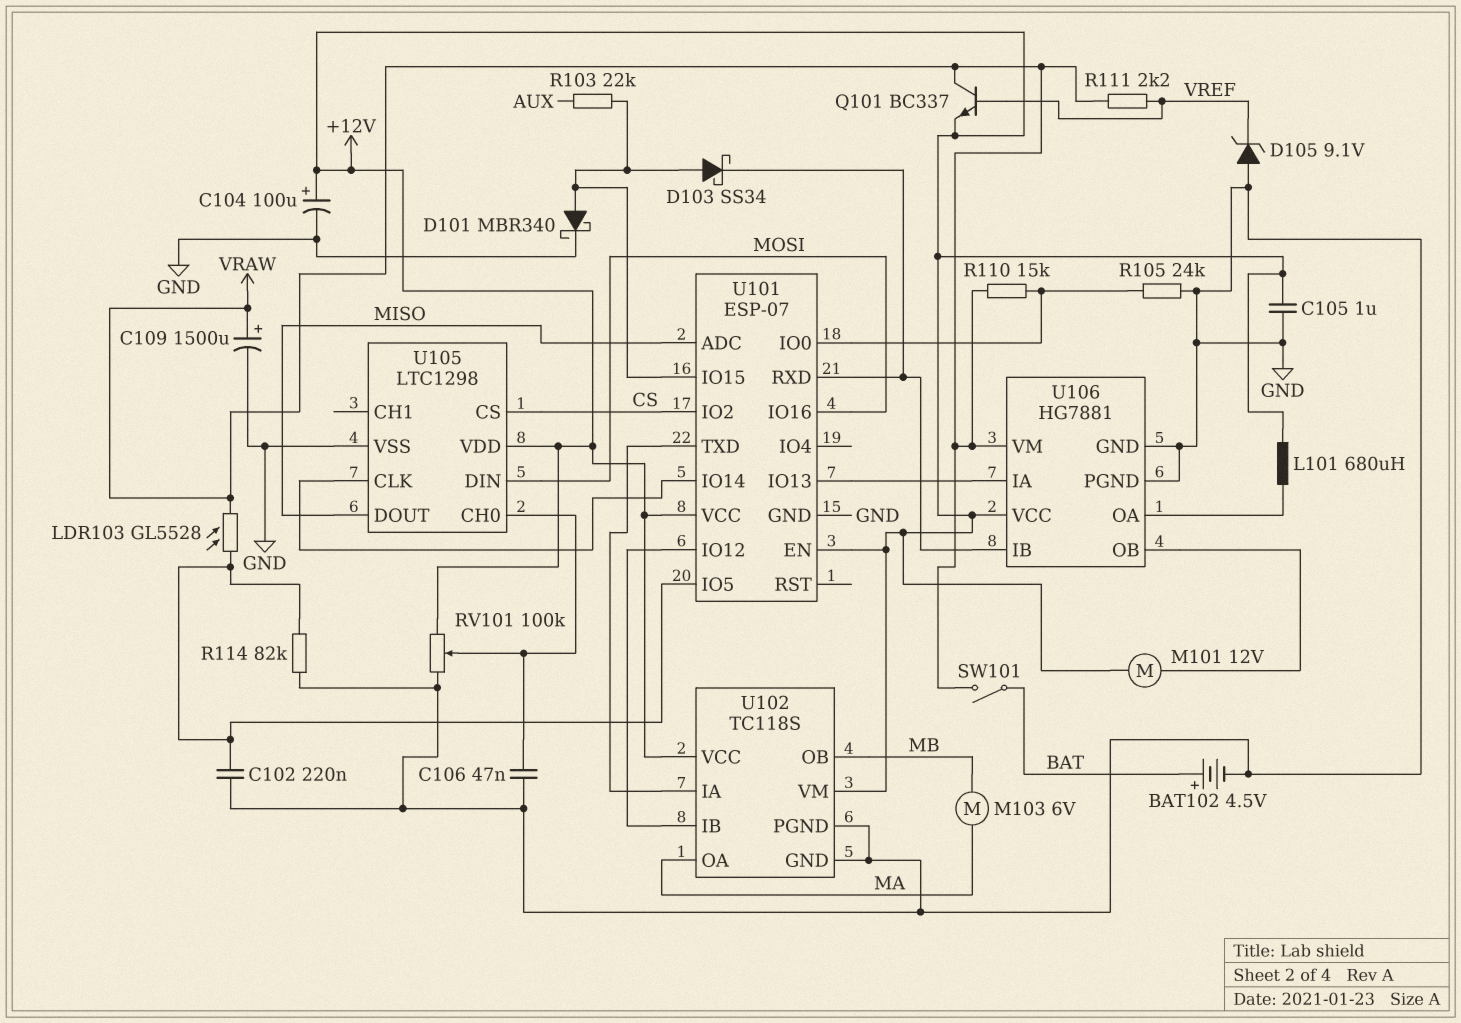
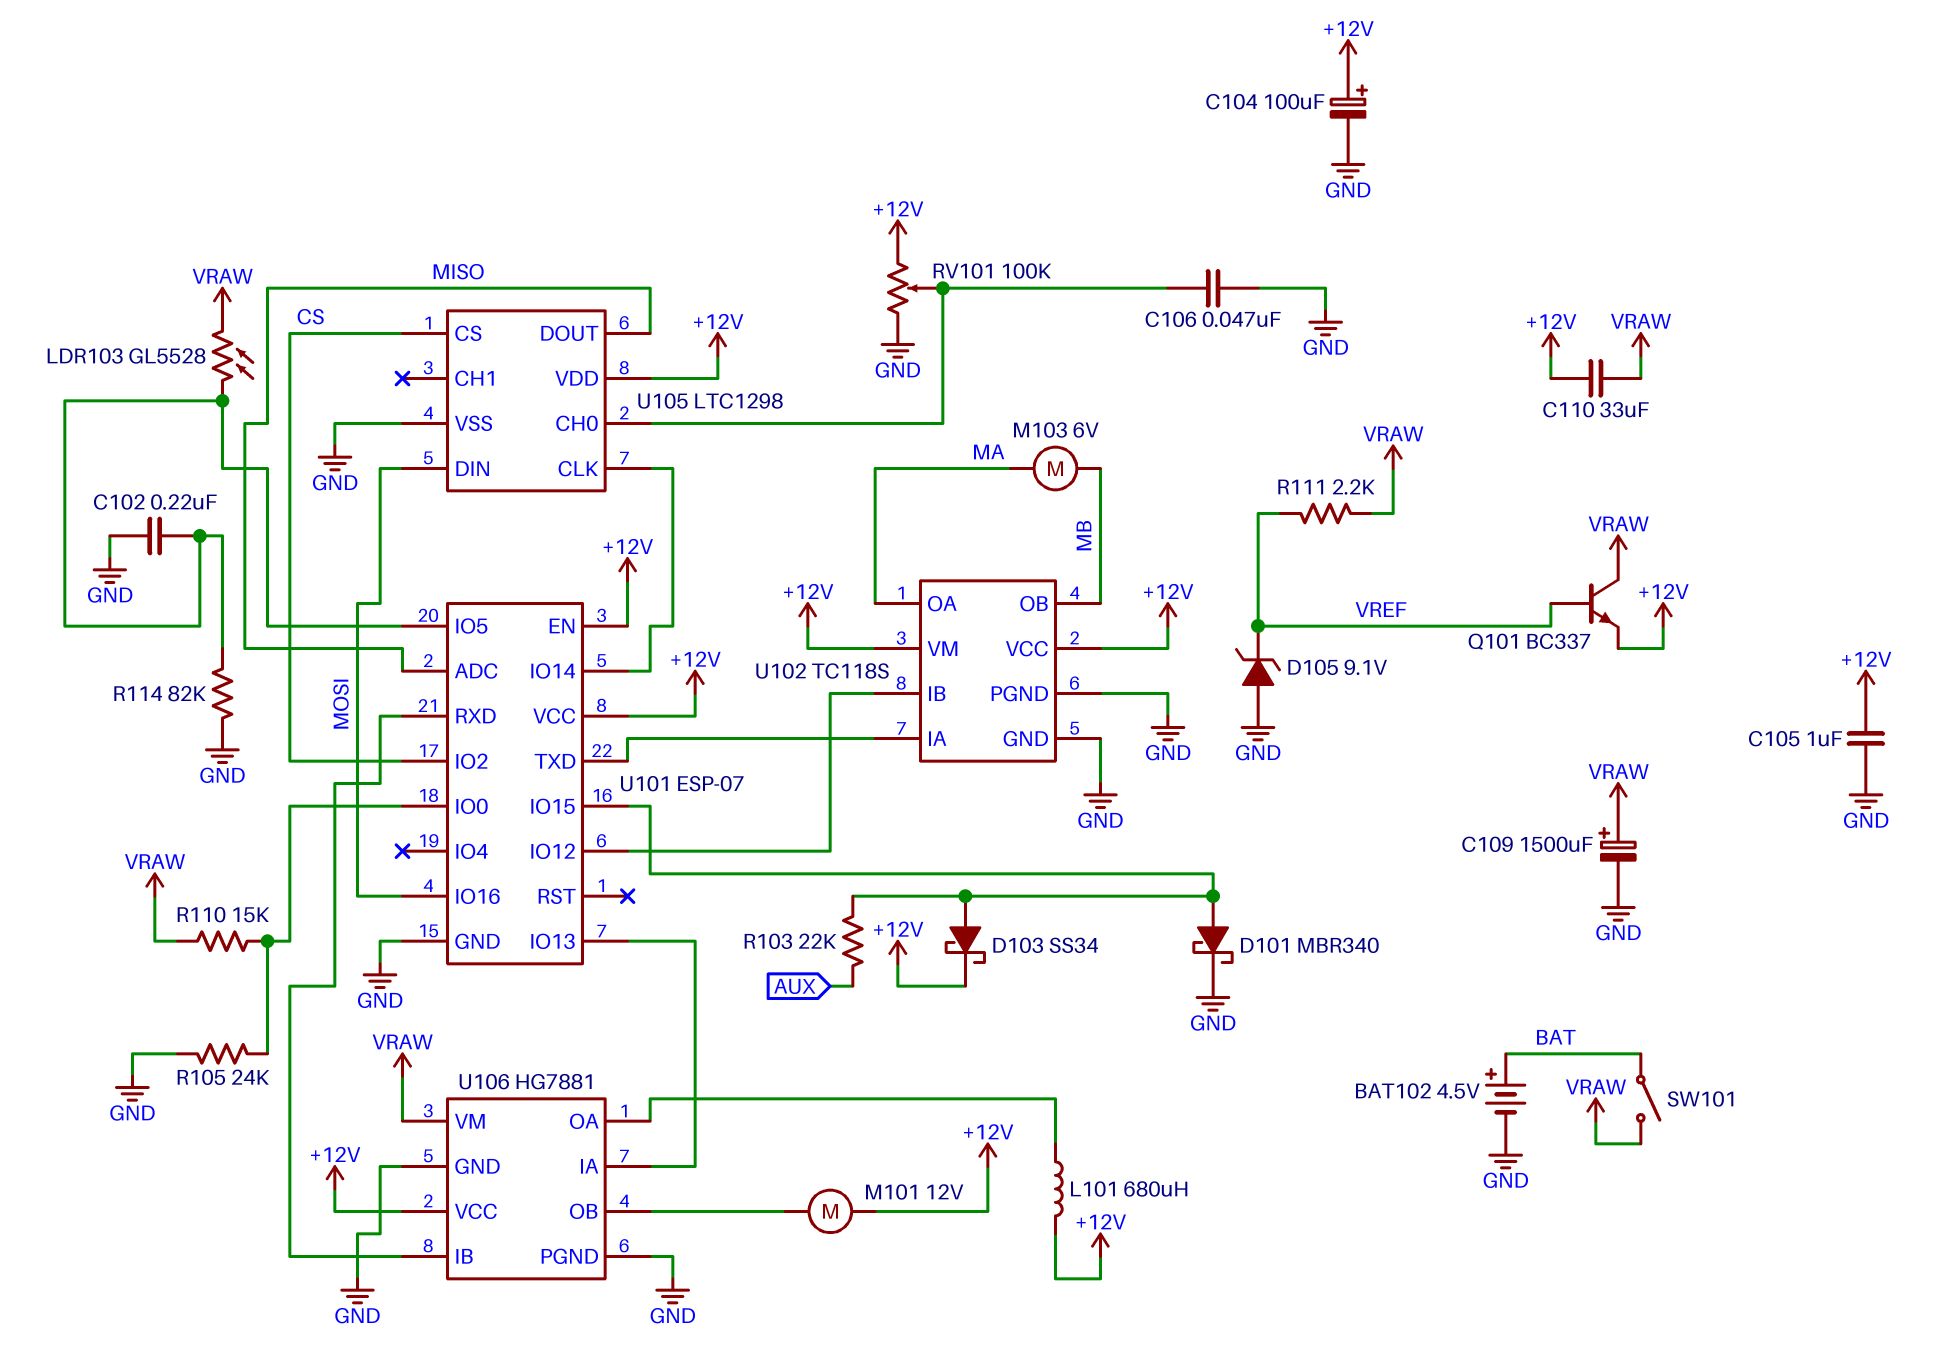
C110: none -> 33uF (+12V, VRAW)
D103: schottky SS34 (A U101/IO15, K U101/RXD) -> schottky SS34 (A U101/IO15, K +12V)

